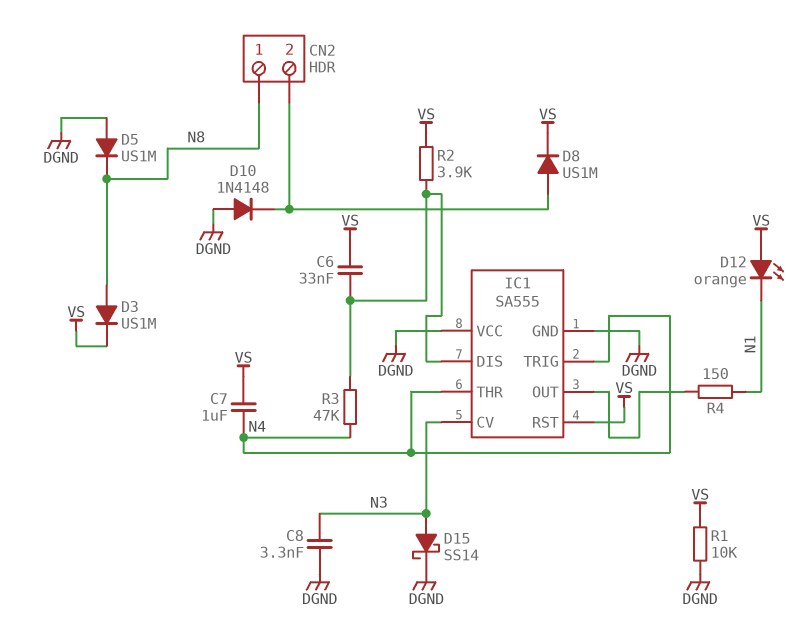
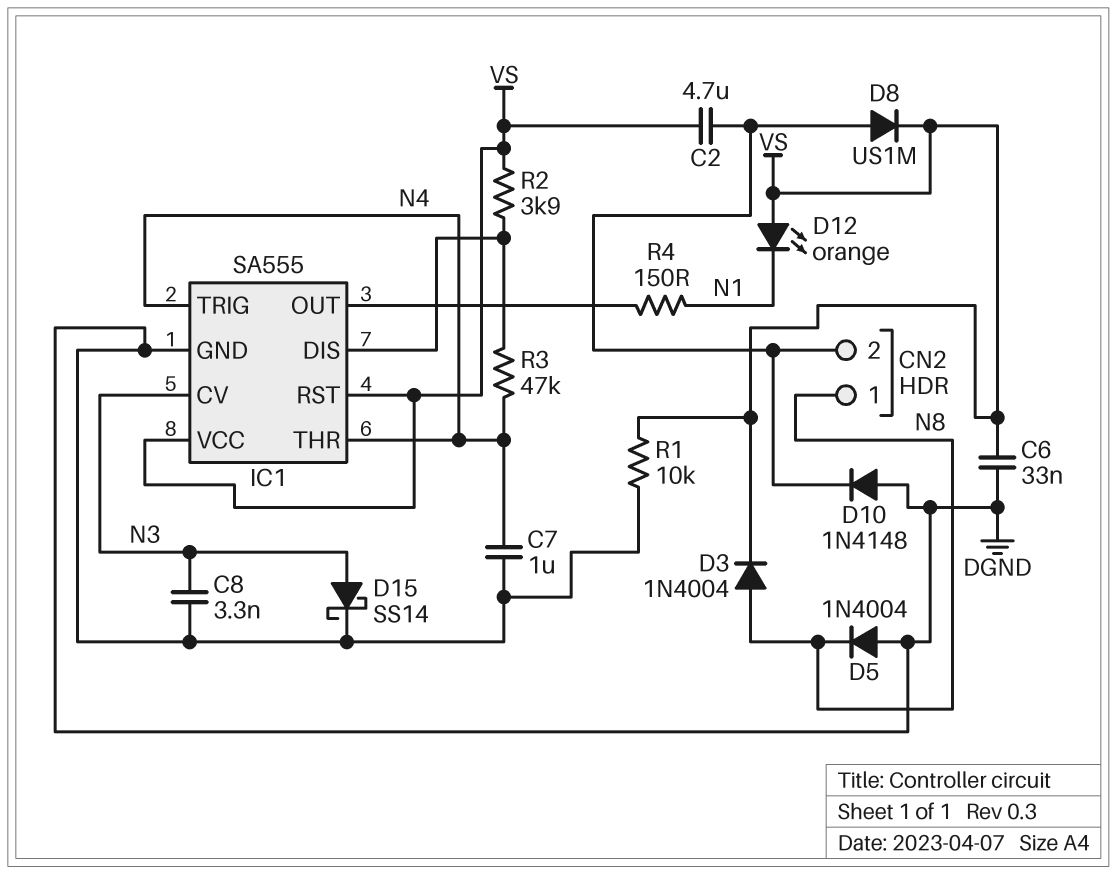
C2: none -> 4.7uF (CN2/2, VS)
C6: 33nF (IC1/DIS, VS) -> 33nF (DGND, VS)
C7: 1uF (N4, VS) -> 1uF (DGND, N4)
D3: diode US1M (A N8, K VS) -> diode 1N4004 (A N8, K VS)
D5: diode US1M (A DGND, K N8) -> diode 1N4004 (A DGND, K N8)
IC1 pin VCC: DGND -> VS

